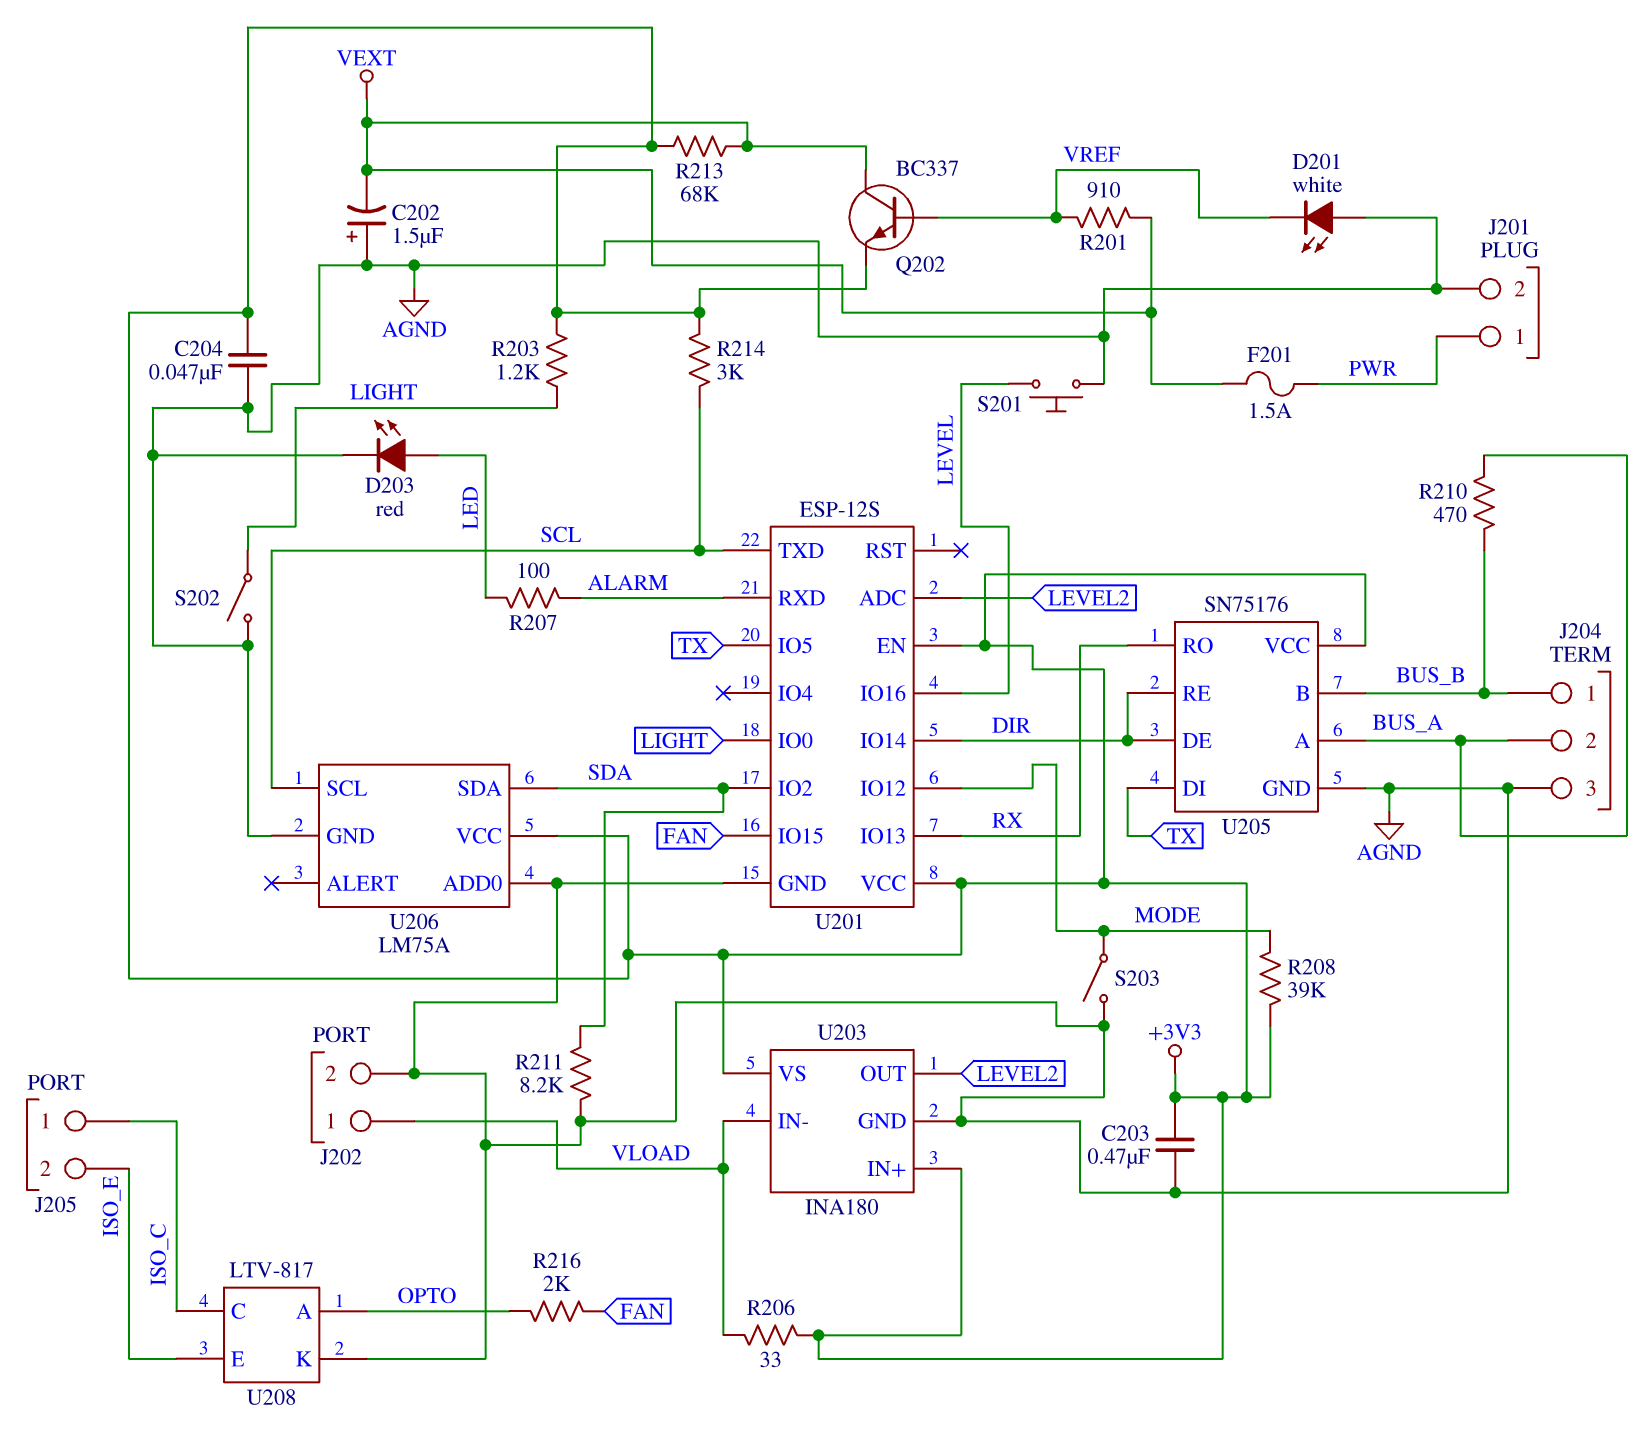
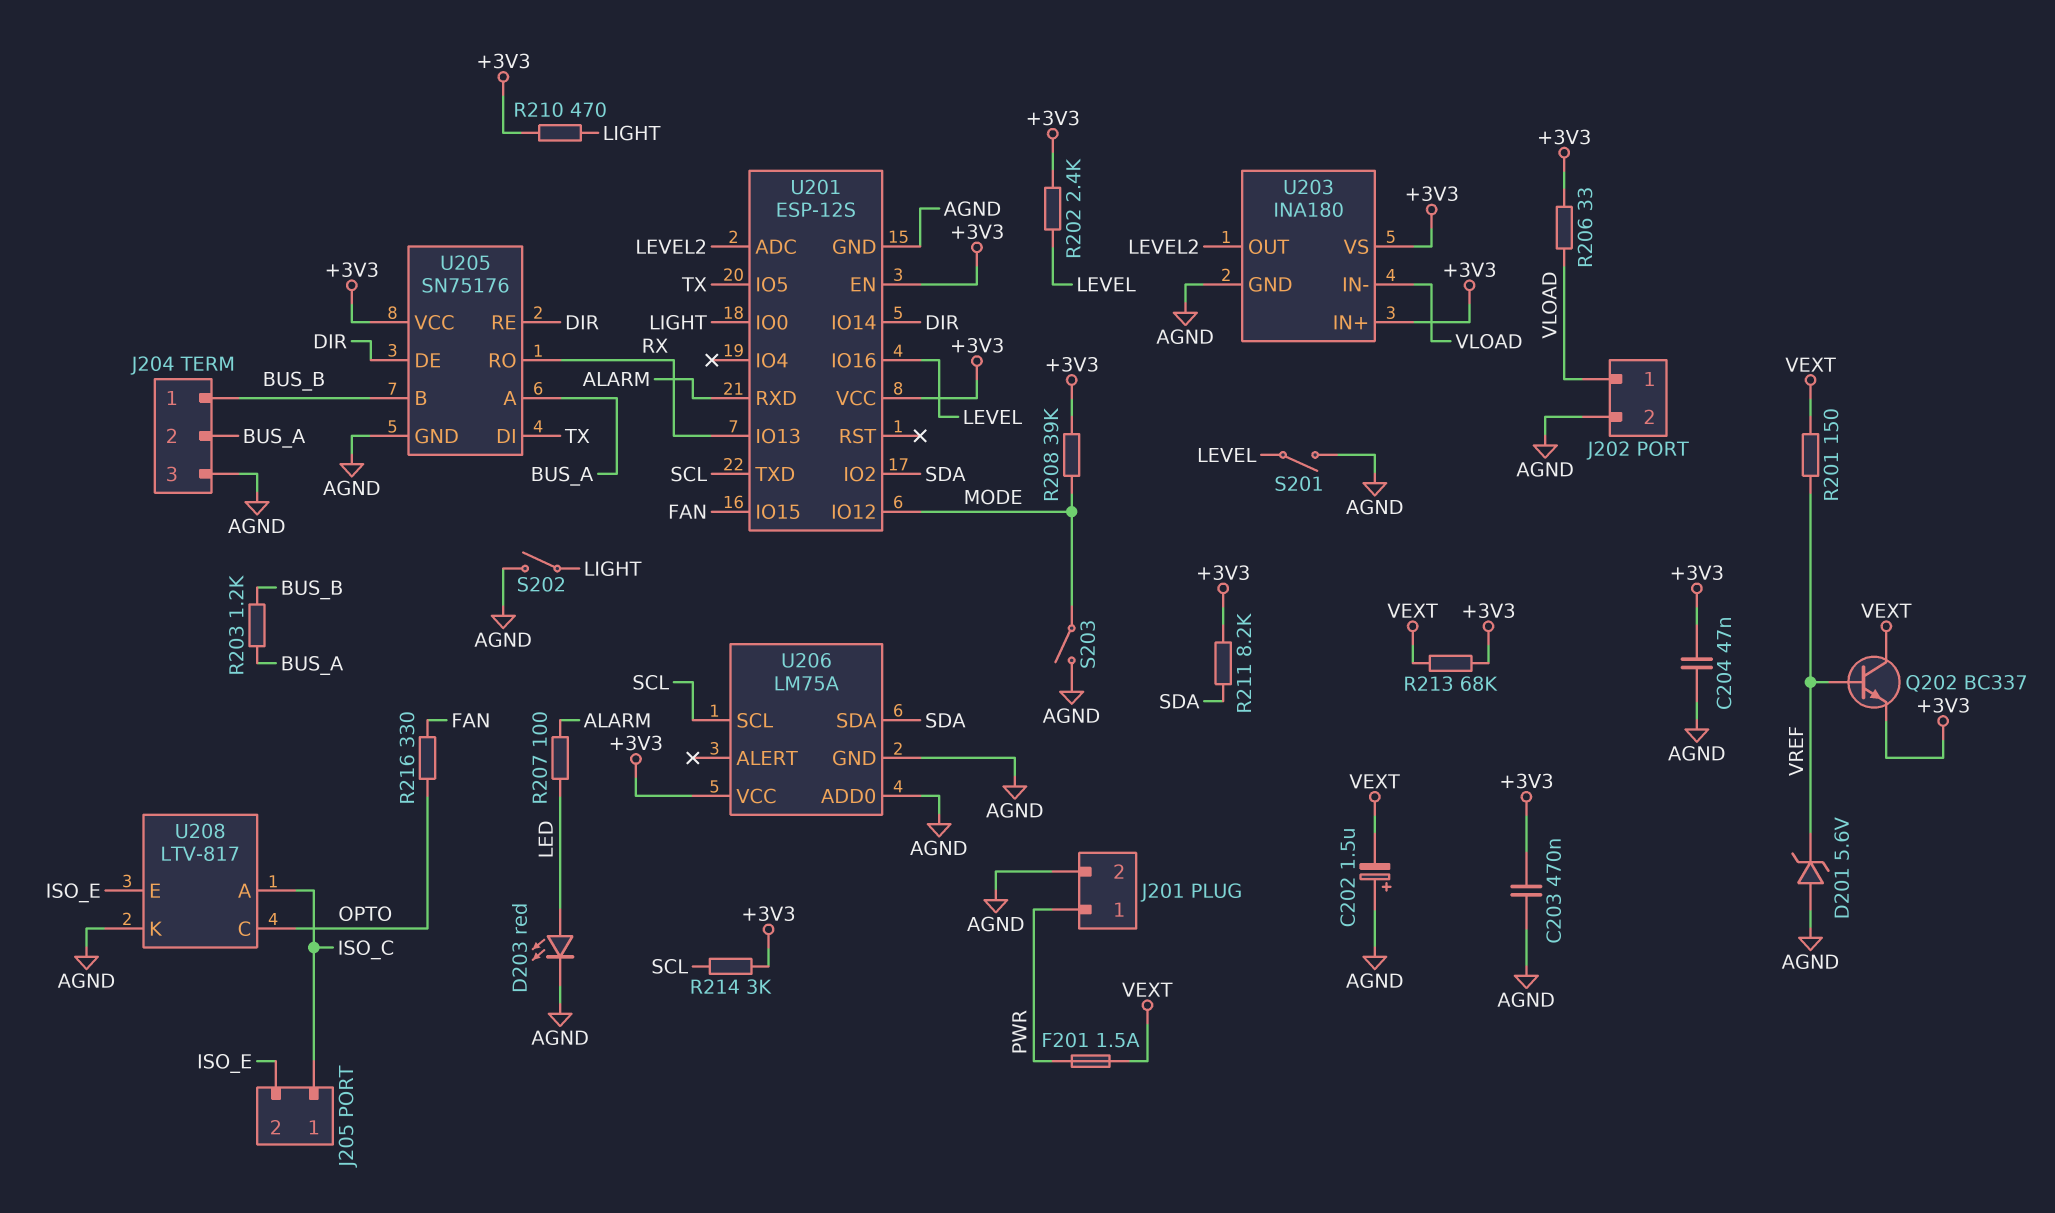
D201: LED white (A AGND, K VREF) -> zener 5.6V (A AGND, K VREF)
R201: 910 (VEXT, VREF) -> 150 (VEXT, VREF)
R202: none -> 2.4k (+3V3, LEVEL)
R203: 1.2k (+3V3, LIGHT) -> 1.2k (BUS_A, BUS_B)
R210: 470 (BUS_A, BUS_B) -> 470 (+3V3, LIGHT)
R211: 8.2k (AGND, SDA) -> 8.2k (+3V3, SDA)
R216: 2k (FAN, OPTO) -> 330 (FAN, OPTO)
S201: button (AGND, LEVEL) -> switch (AGND, LEVEL)
U208 pin A: OPTO -> ISO_C
U208 pin C: ISO_C -> OPTO

